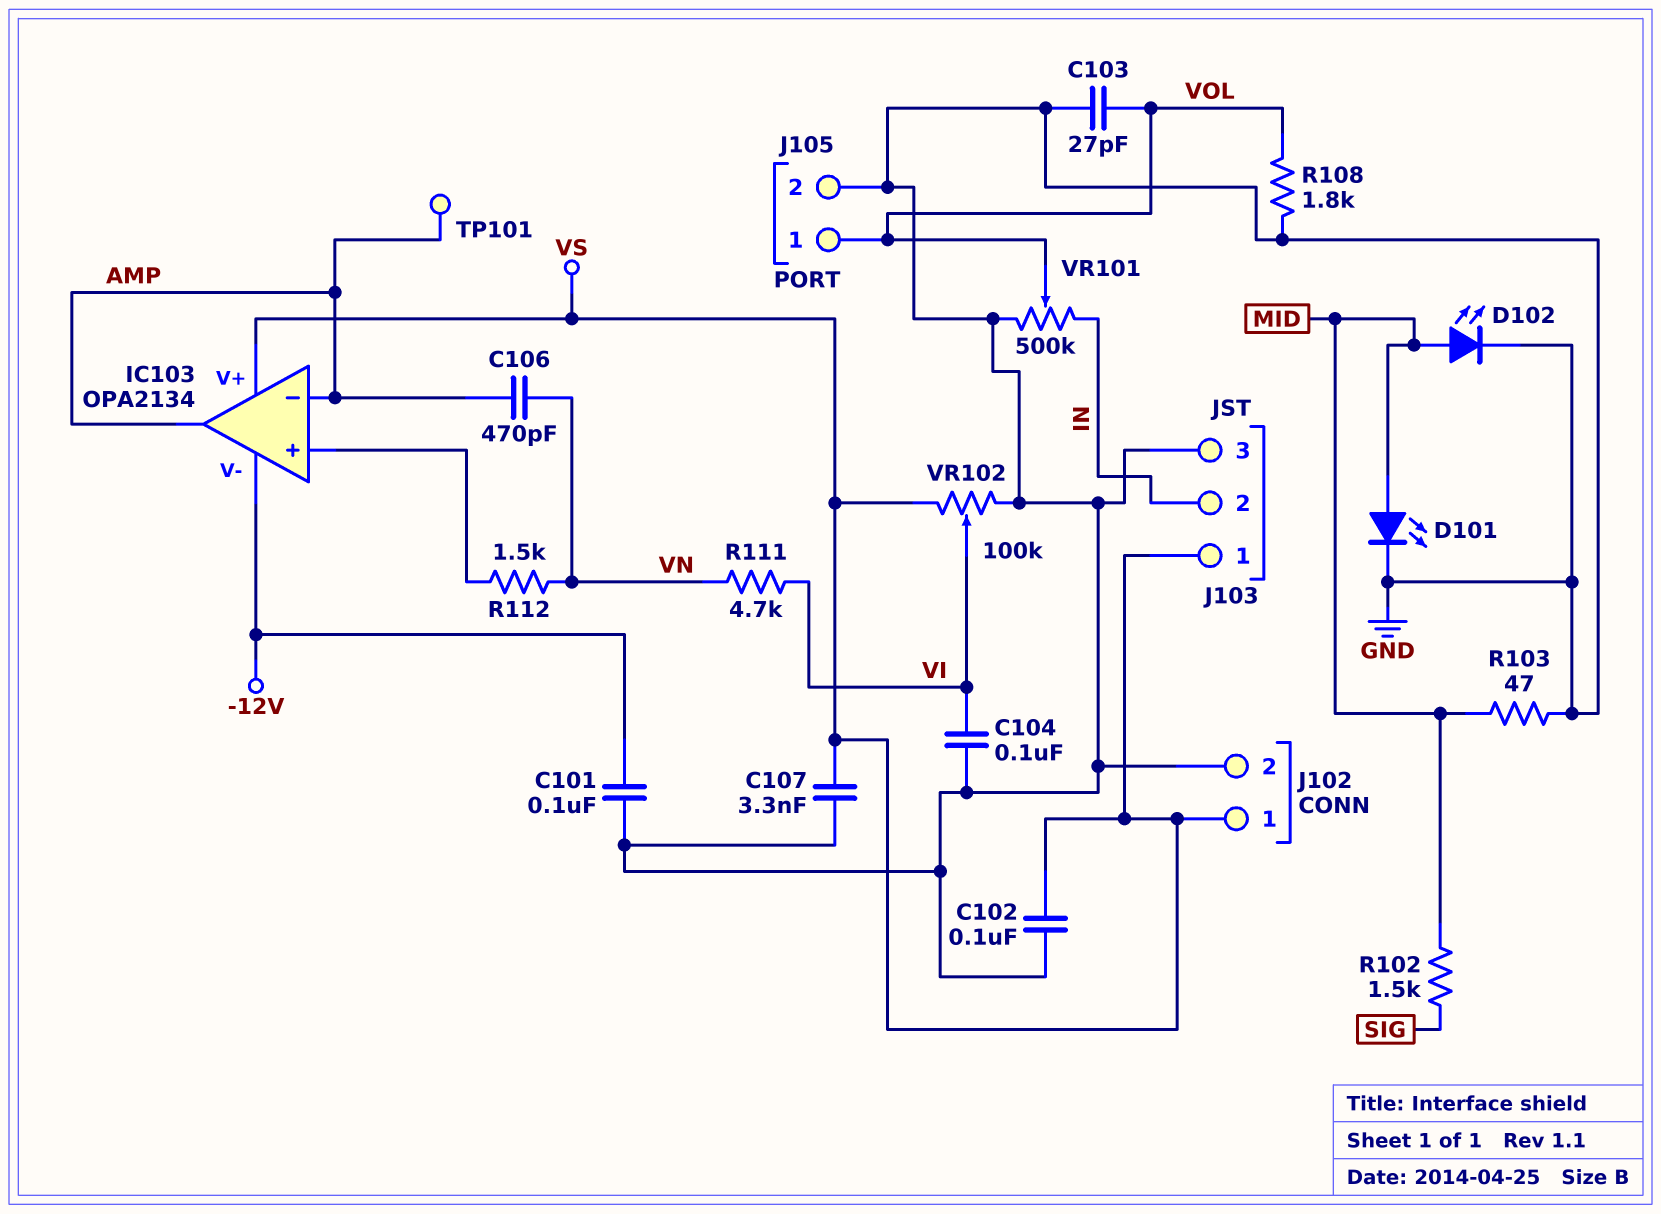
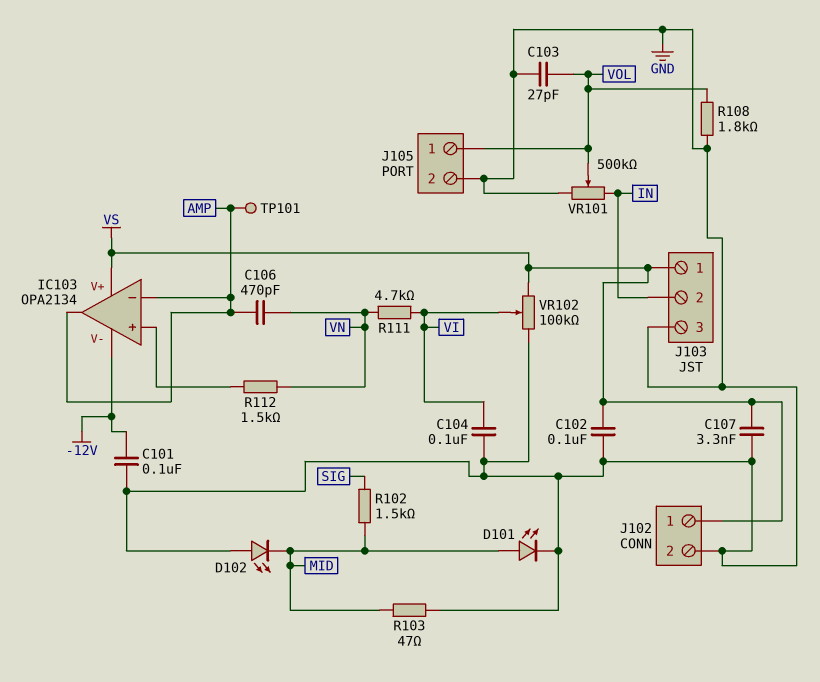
D102: LED (A MID, K GND) -> LED (A GND, K MID)

